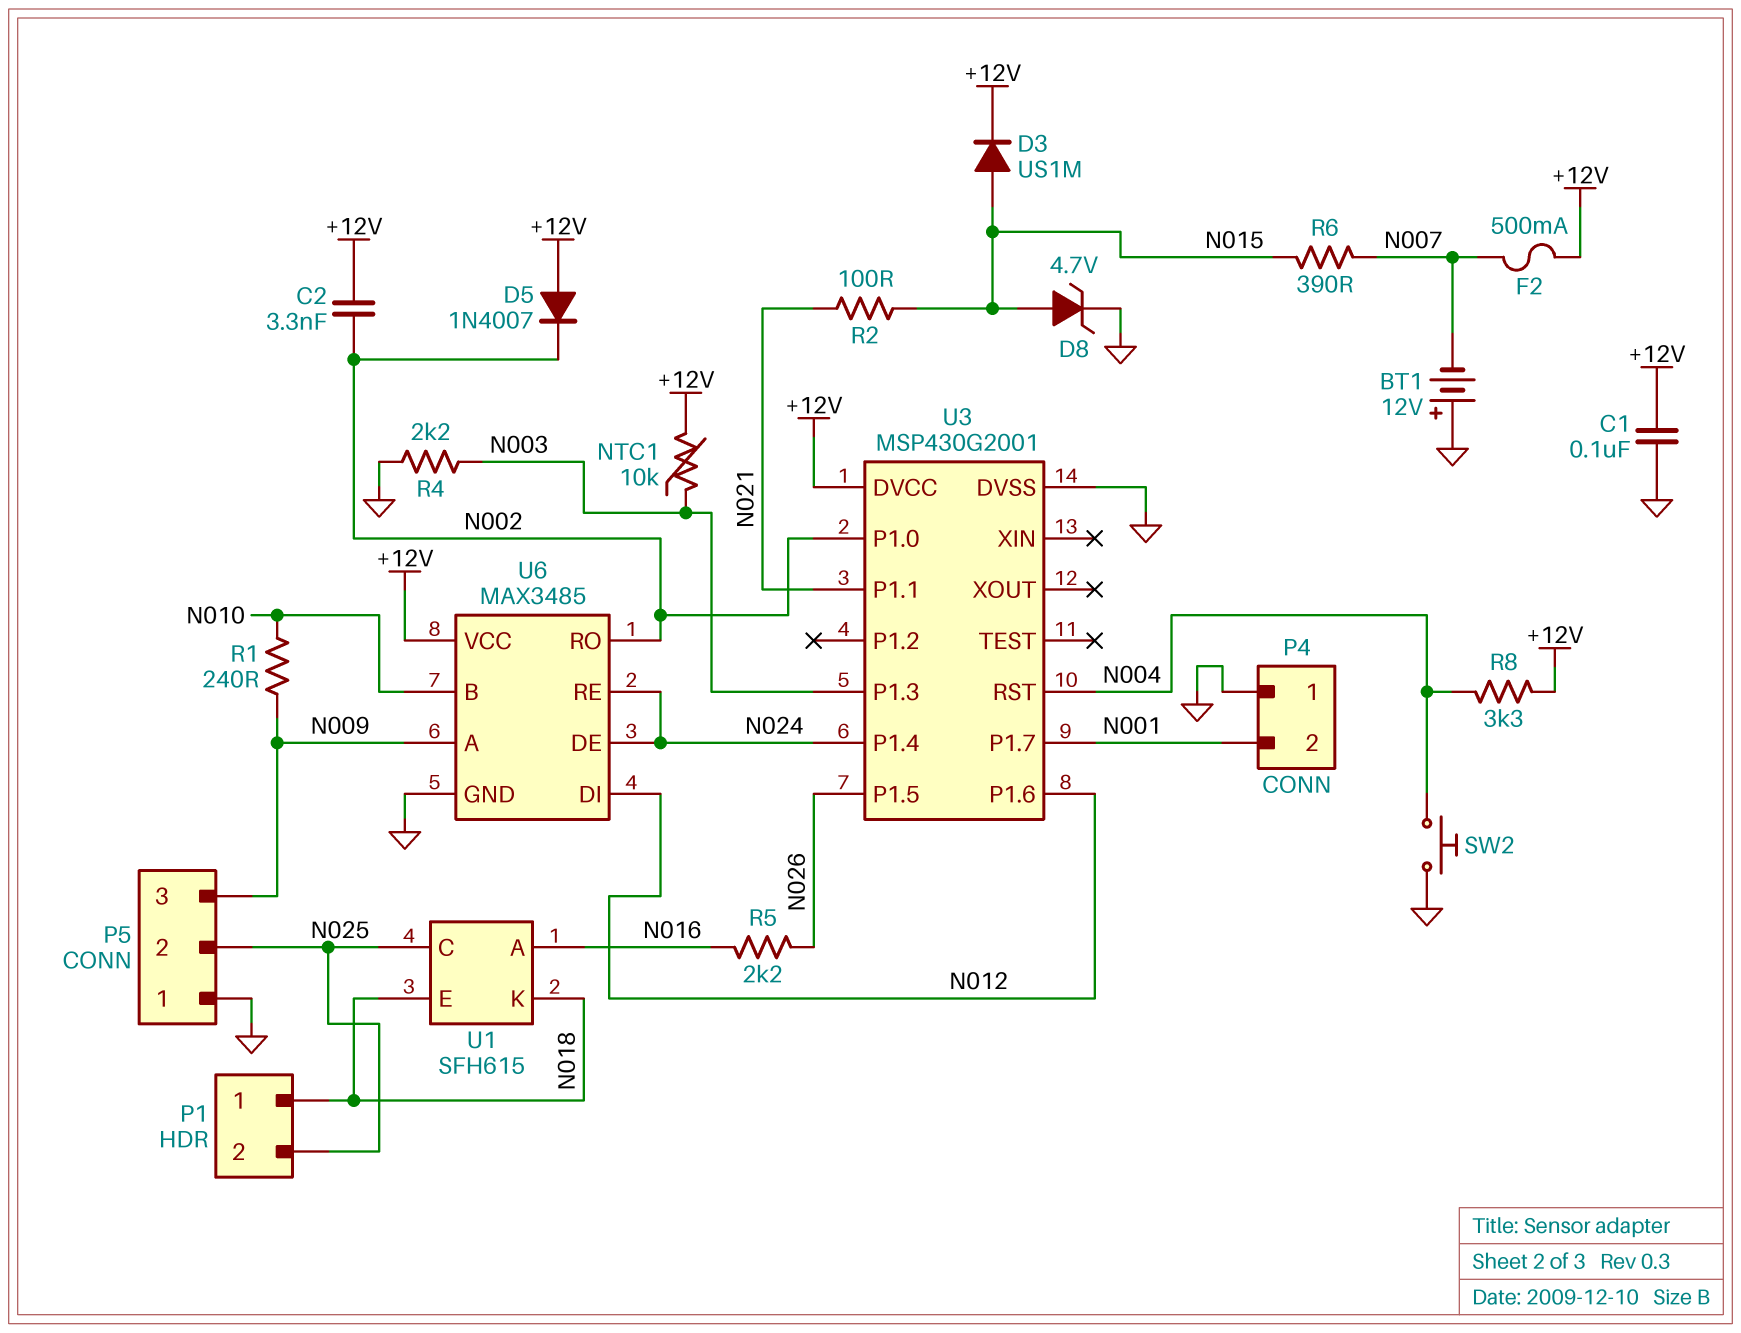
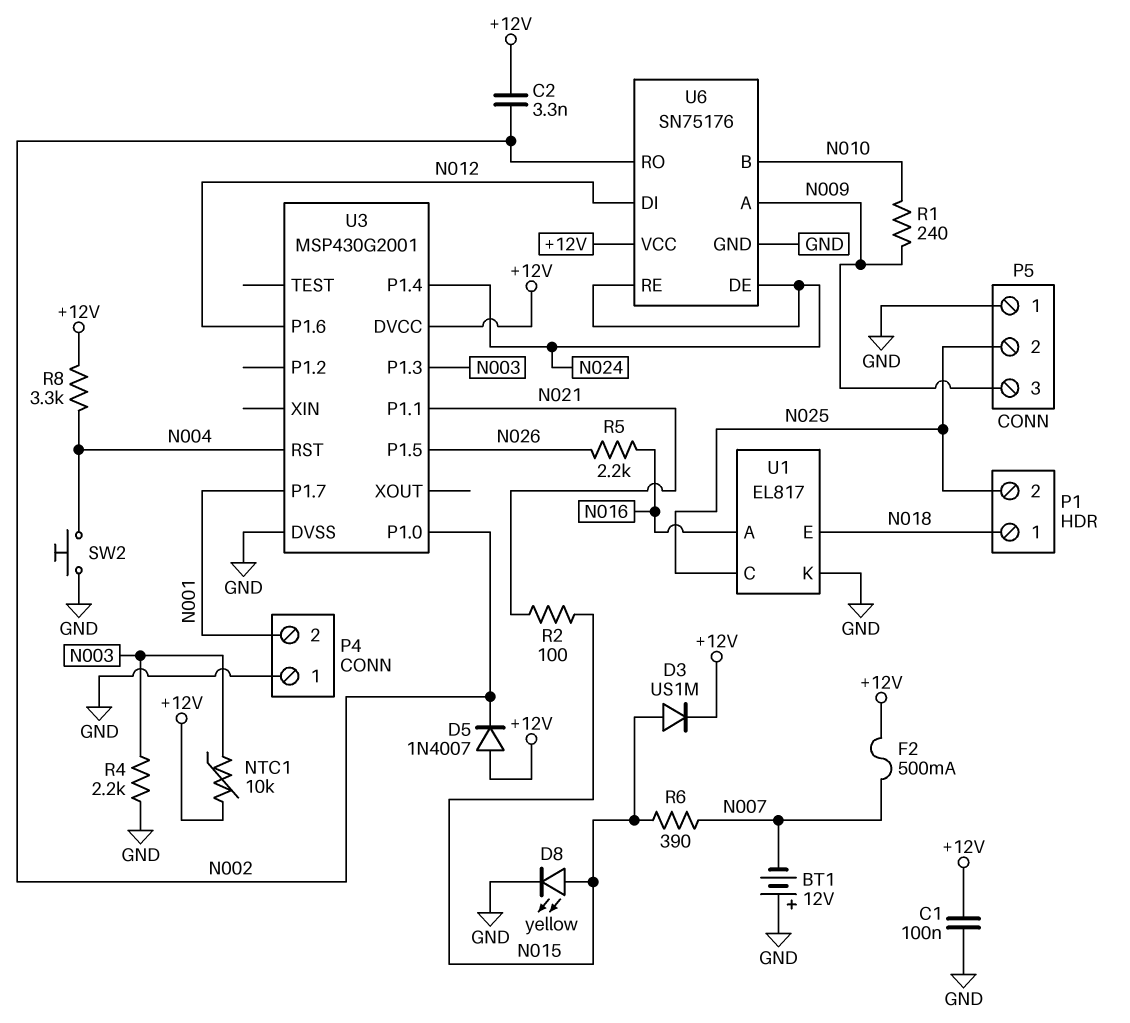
D8: zener 4.7V (A N015, K GND) -> LED yellow (A N015, K GND)
U1: SFH615 -> EL817
U1 pin K: N018 -> GND
U6: MAX3485 -> SN75176

